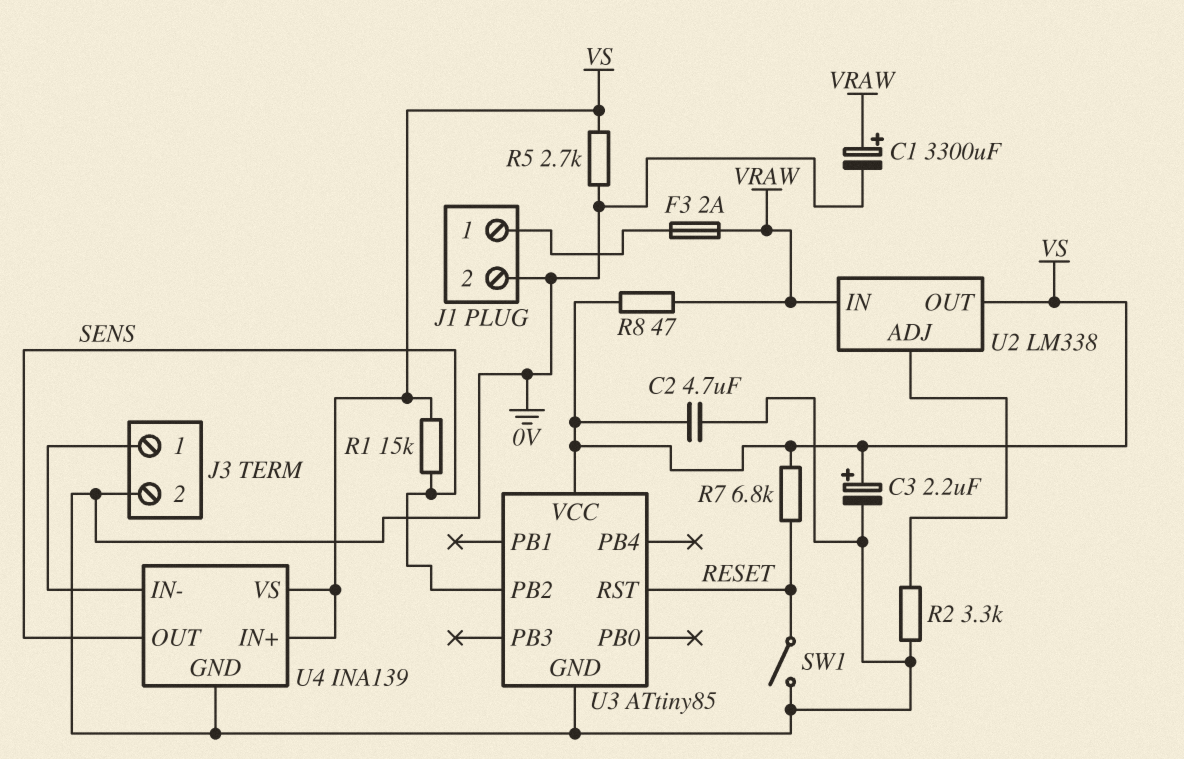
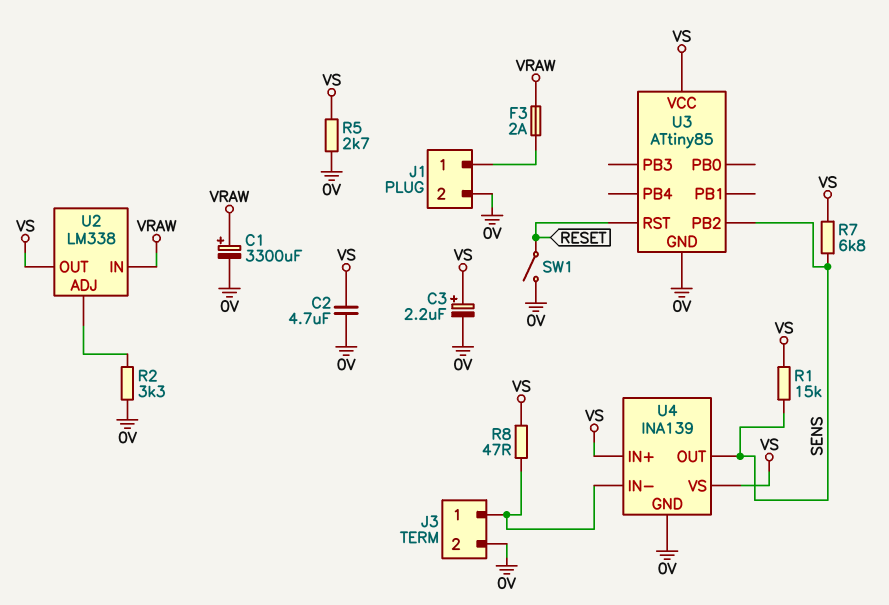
R7: 6.8k (RESET, VS) -> 6.8k (SENS, VS)
R8: 47 (VRAW, VS) -> 47 (J3/1, VS)

